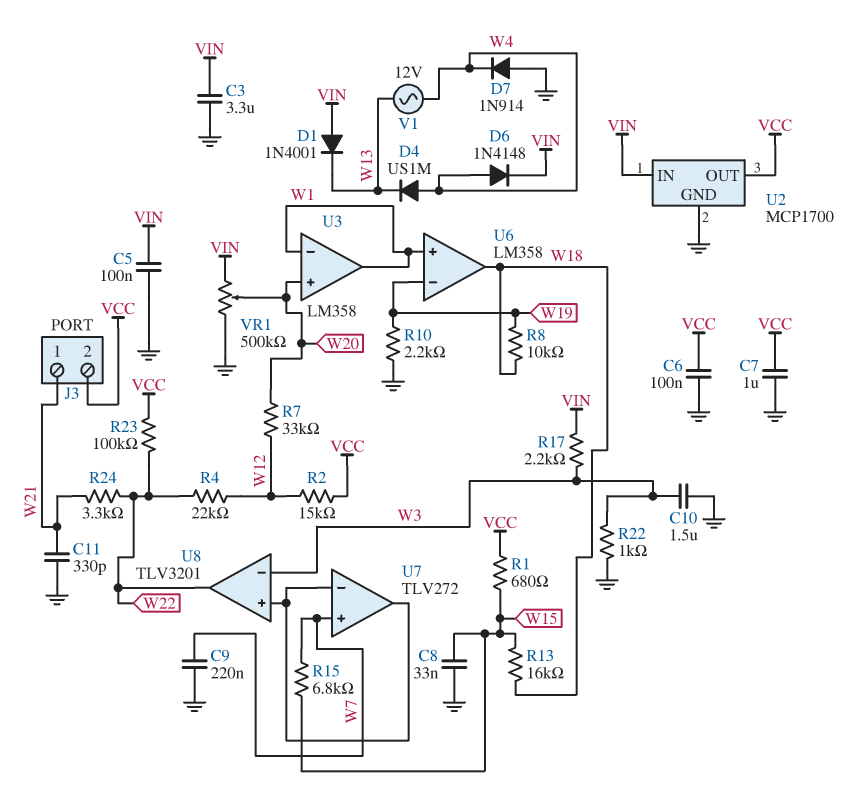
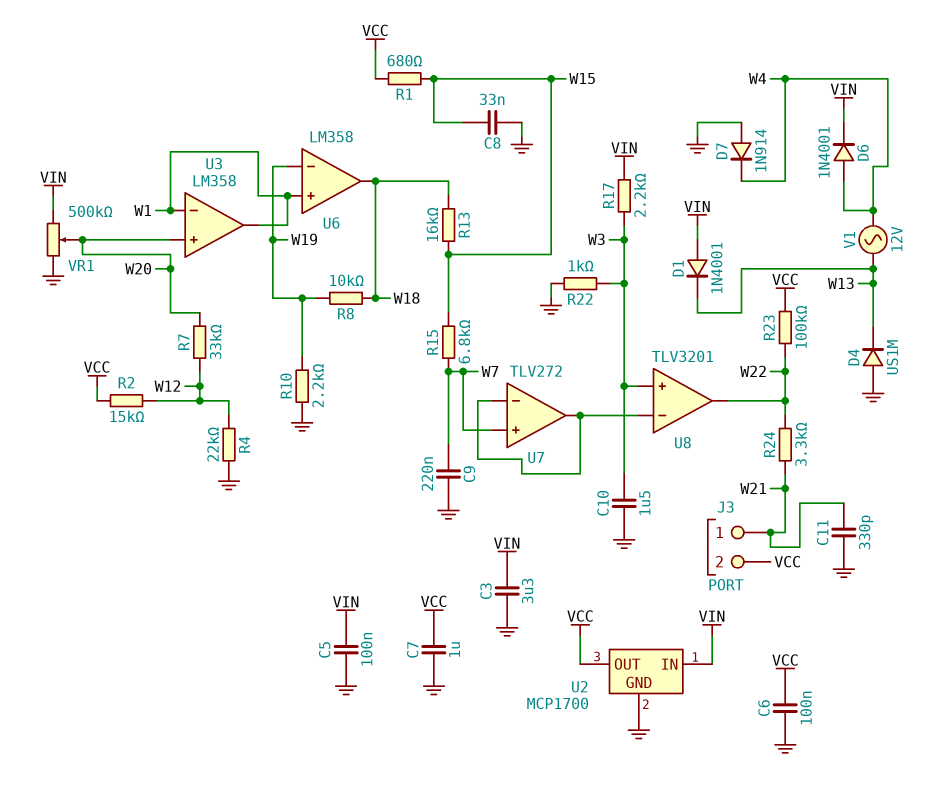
D4: diode US1M (A W4, K W13) -> diode US1M (A GND, K W13)
D6: diode 1N4148 (A W4, K VIN) -> diode 1N4001 (A W4, K VIN)
R4: 22k (W12, W22) -> 22k (GND, W12)
U8 pin in+: U7/in- -> W3
U8 pin in-: W3 -> U7/in-

